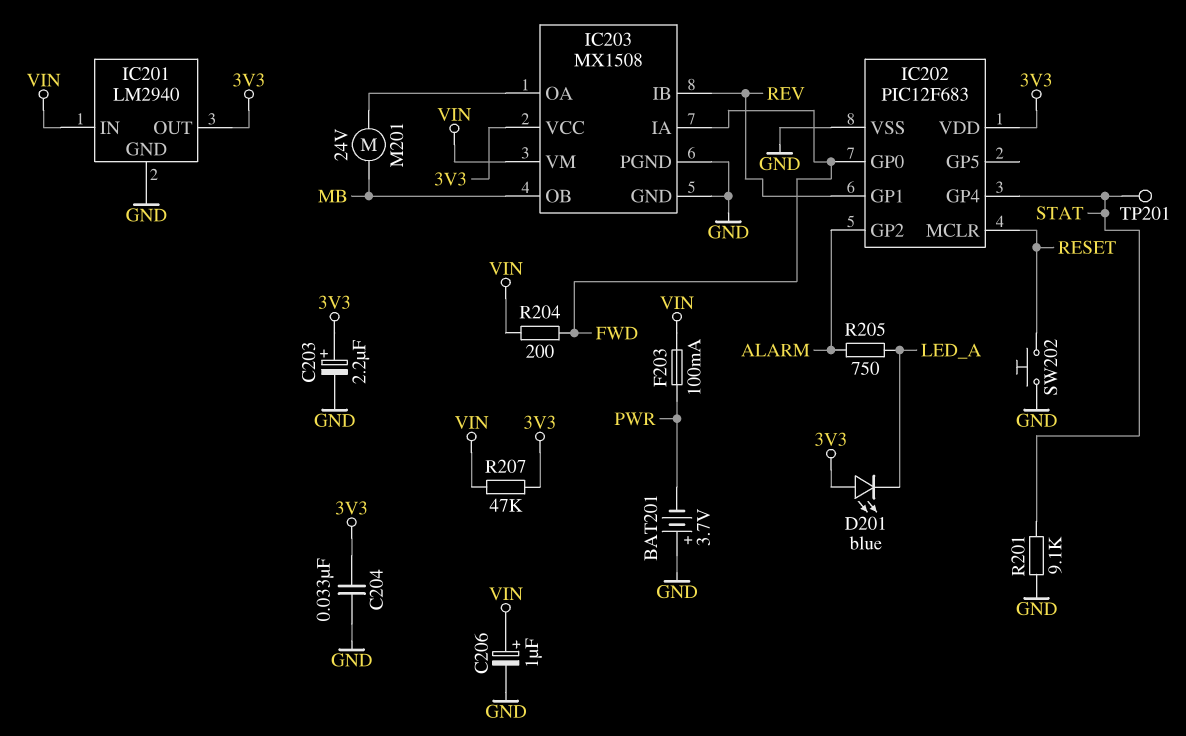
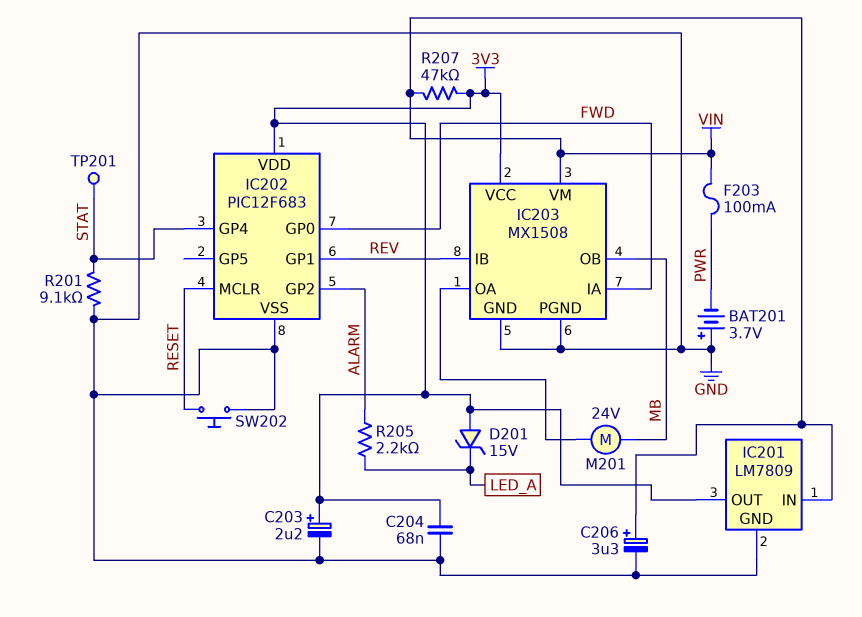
C204: 33nF (3V3, GND) -> 68nF (3V3, GND)
C206: 1uF (plus VIN, minus GND) -> 3.3uF (plus VIN, minus GND)
D201: LED blue (A 3V3, K LED_A) -> zener 15V (A 3V3, K LED_A)
IC201: LM2940 -> LM7809
R204: 200 (FWD, VIN) -> none
R205: 750 (ALARM, LED_A) -> 2.2k (ALARM, LED_A)

